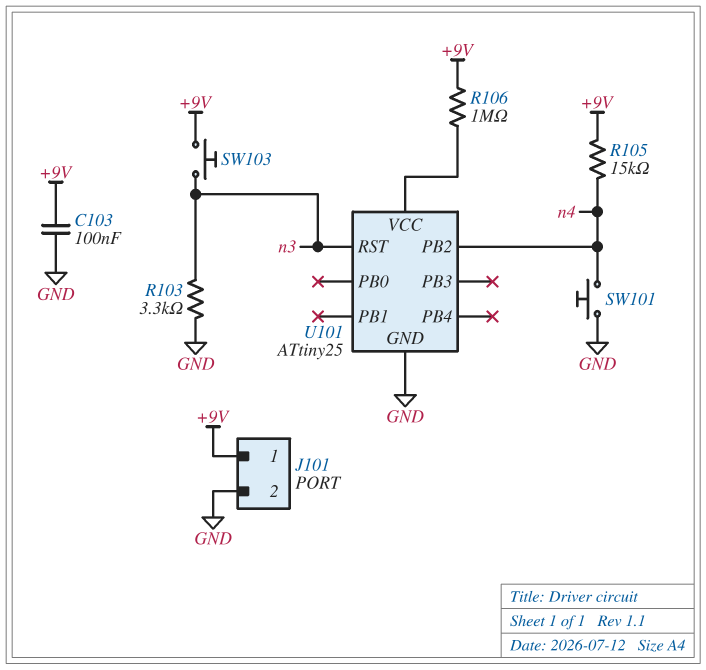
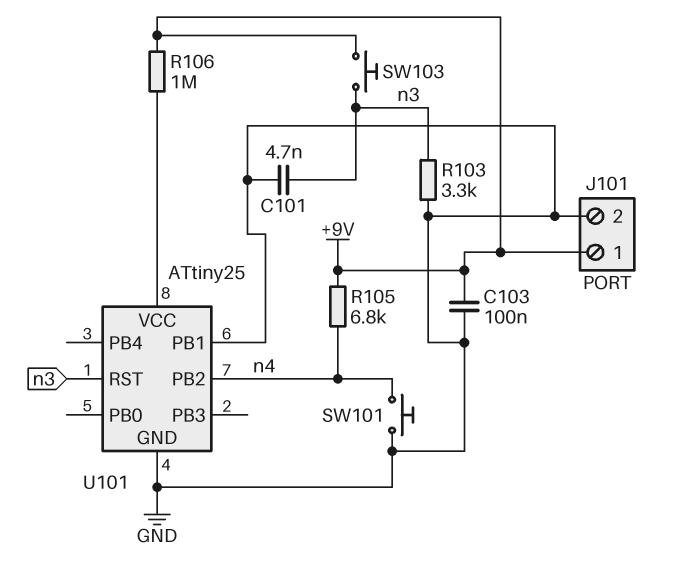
C101: none -> 4.7nF (GND, n3)
R105: 15k (+9V, n4) -> 6.8k (+9V, n4)
U101 pin PB1: none -> GND

